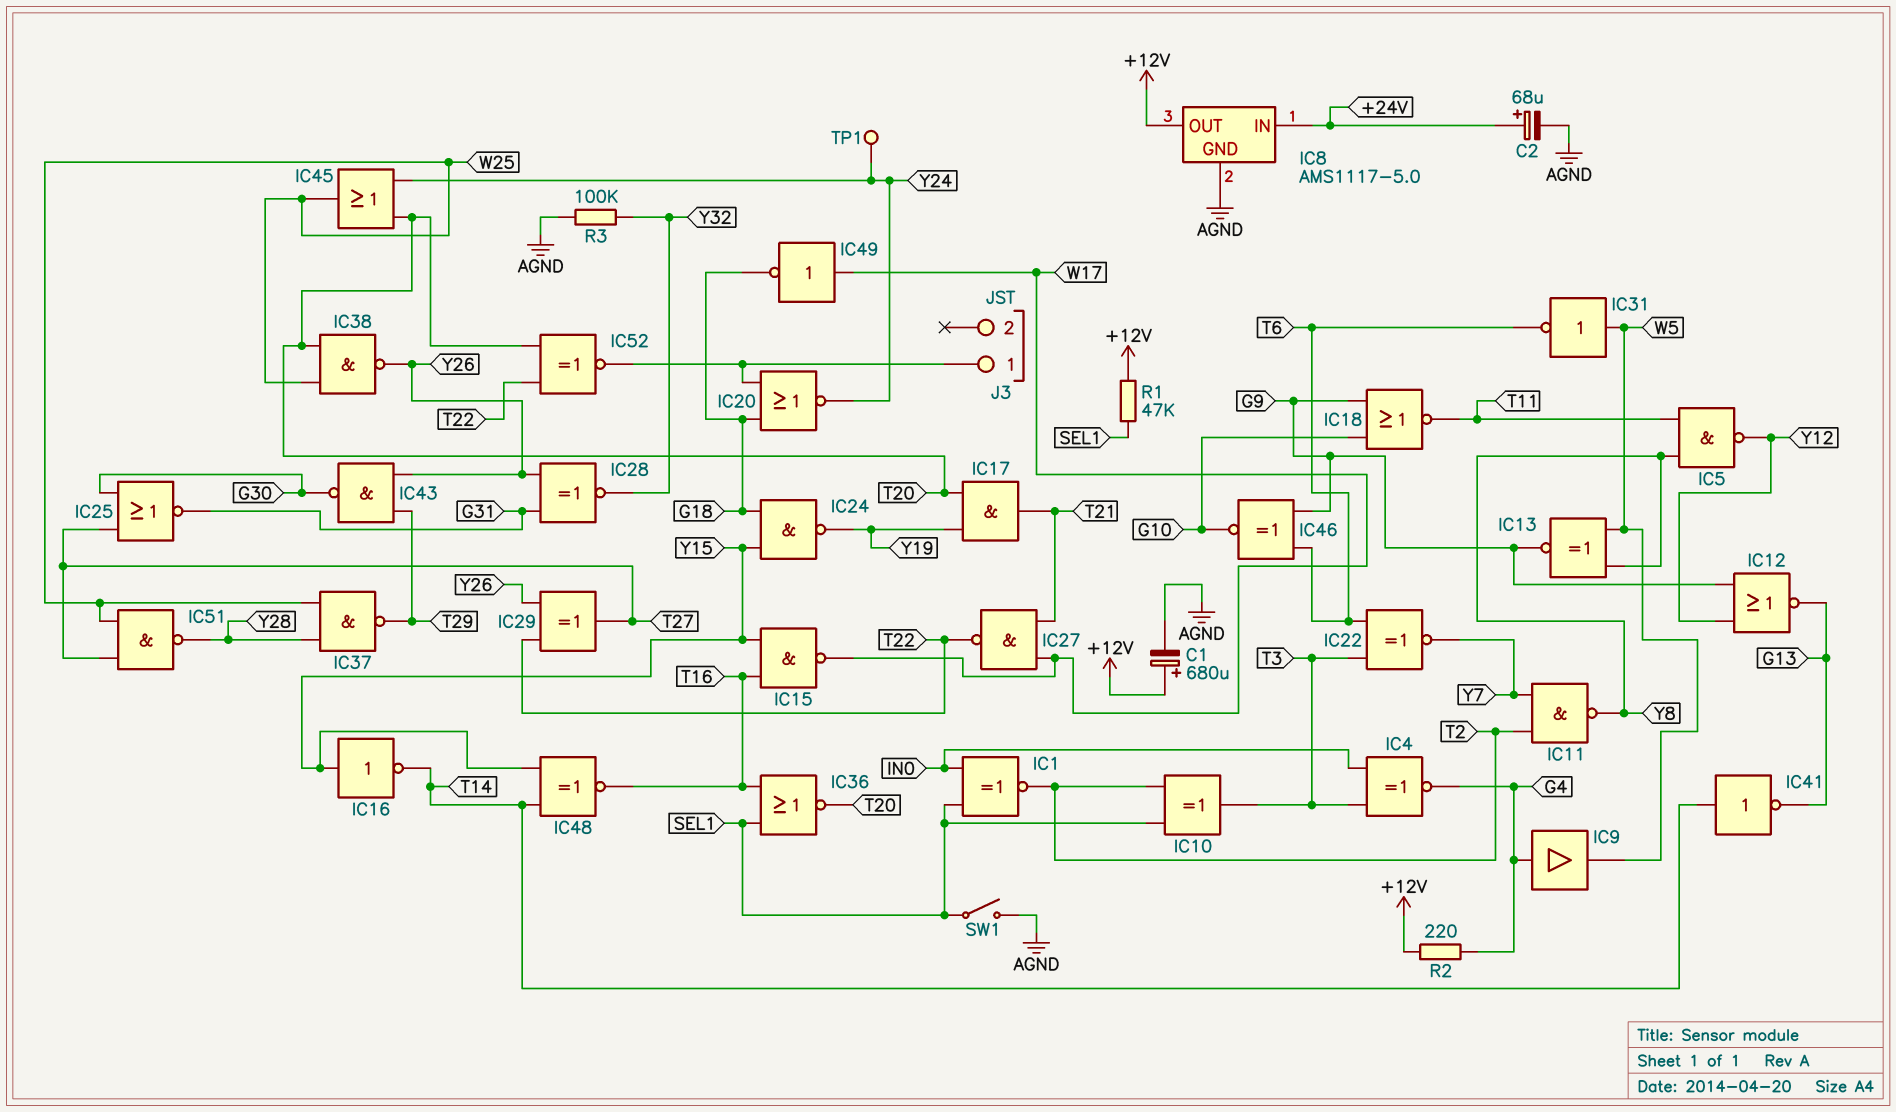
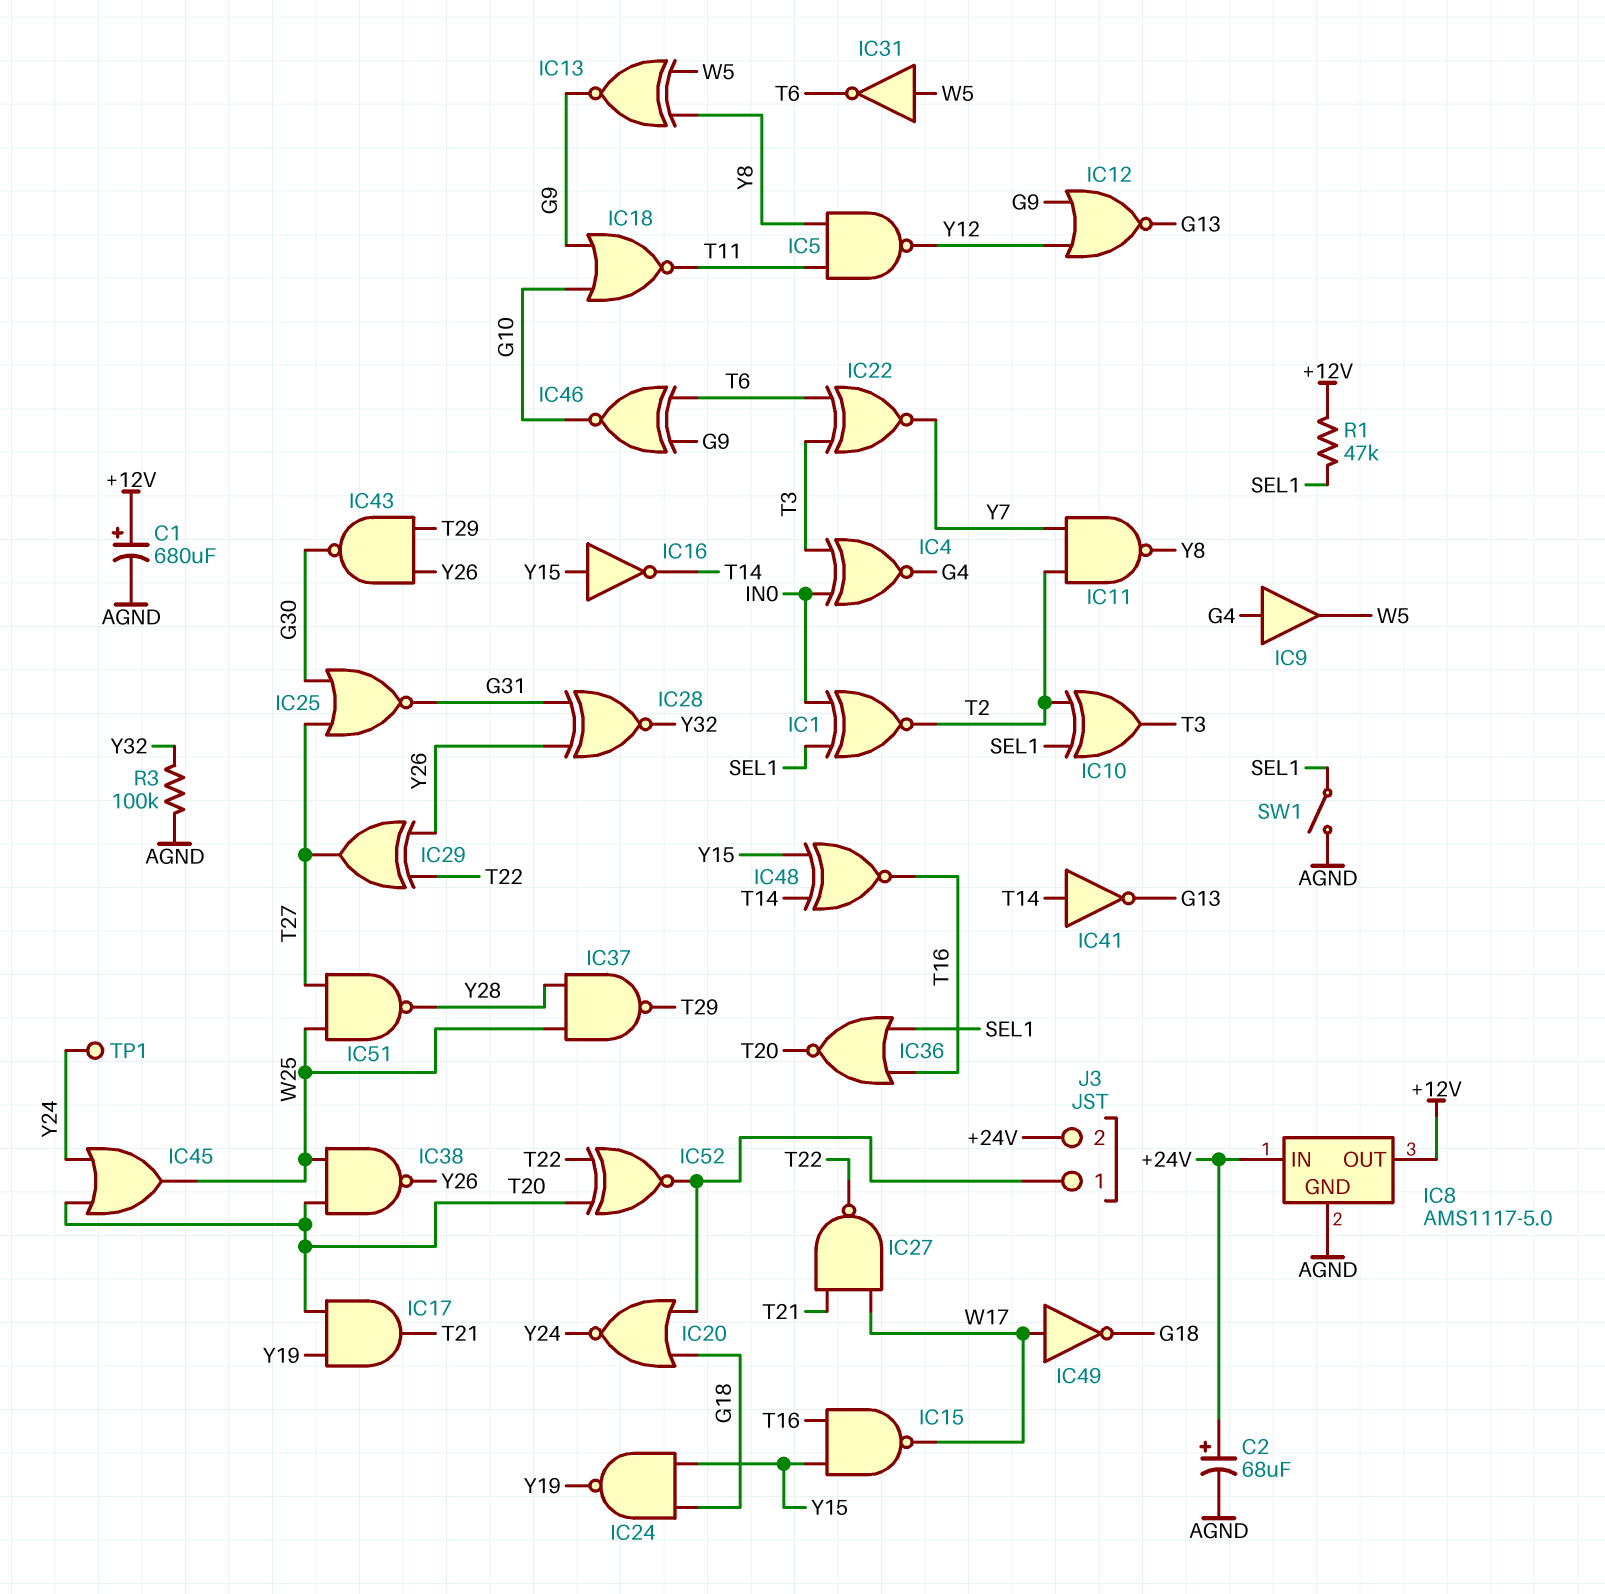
J3 pin 2: none -> +24V
R2: 220 (+12V, G4) -> none

